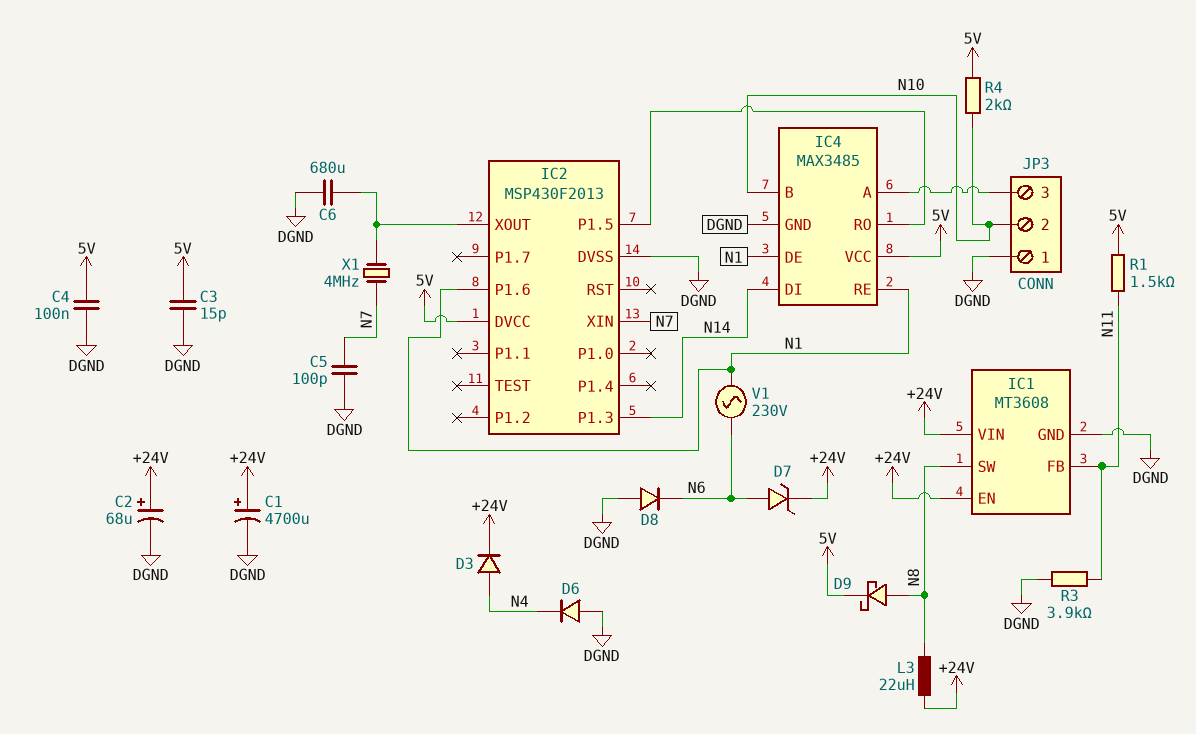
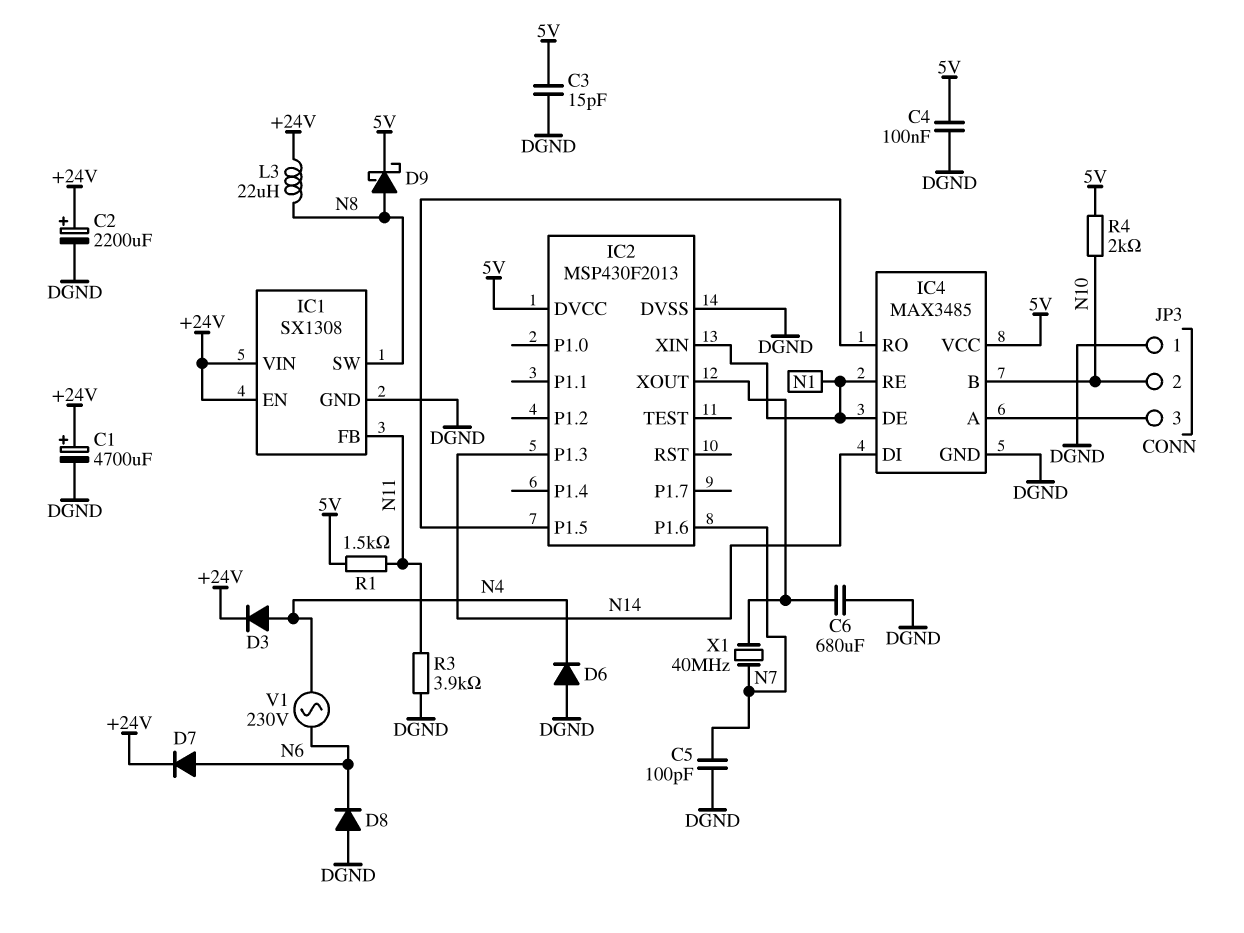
C2: 68uF (plus +24V, minus DGND) -> 2200uF (plus +24V, minus DGND)
D7: zener (A N6, K +24V) -> diode (A N6, K +24V)
IC1: MT3608 -> SX1308
IC2 pin P1.6: N1 -> N7
IC2 pin XIN: N7 -> N1
V1: AC 230V (N1, N6) -> AC 230V (N4, N6)
X1: 4MHz (IC2/XOUT, N7) -> 40MHz (IC2/XOUT, N7)

